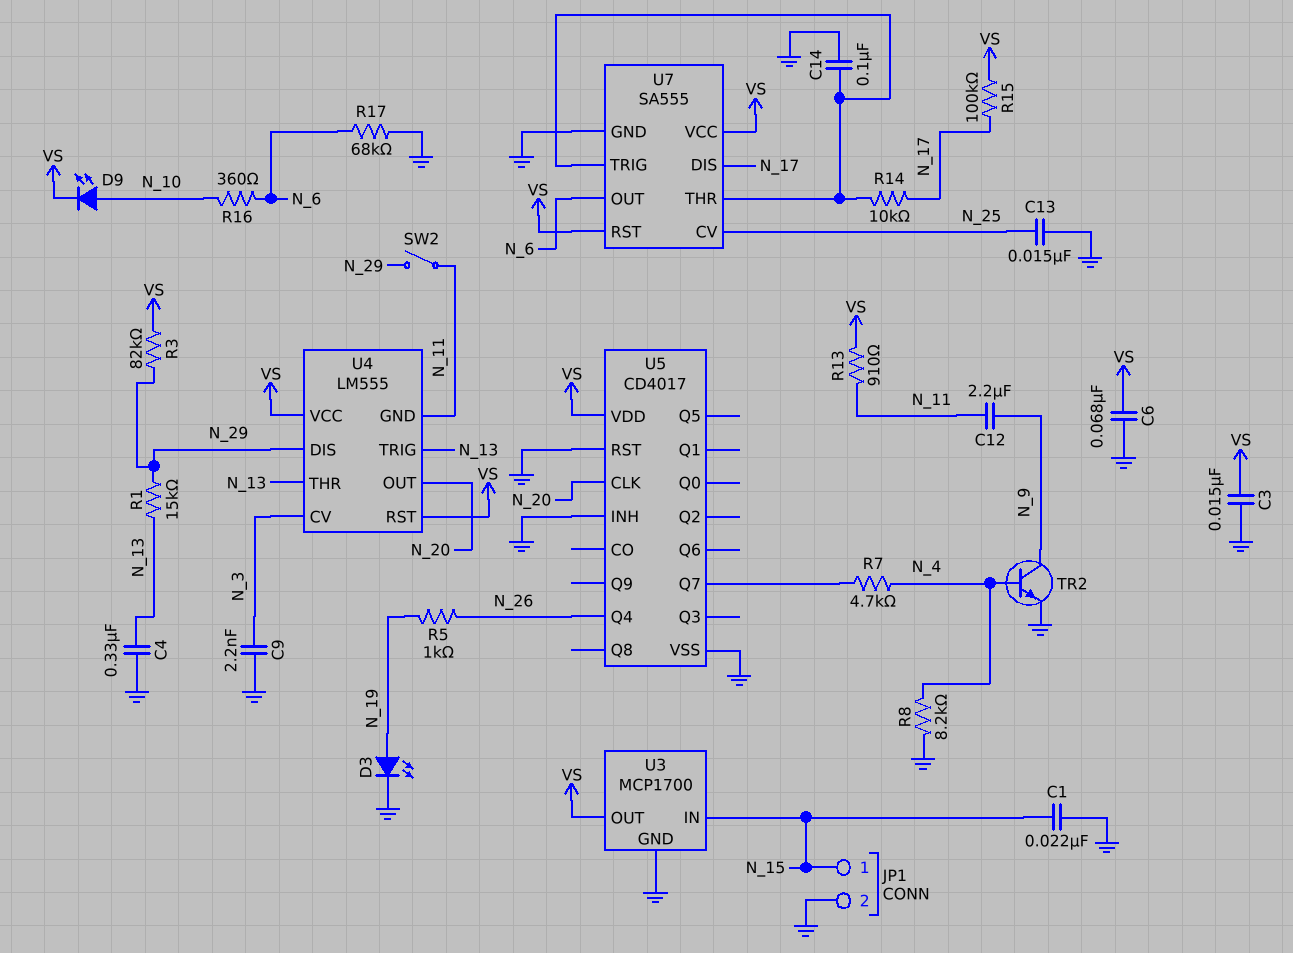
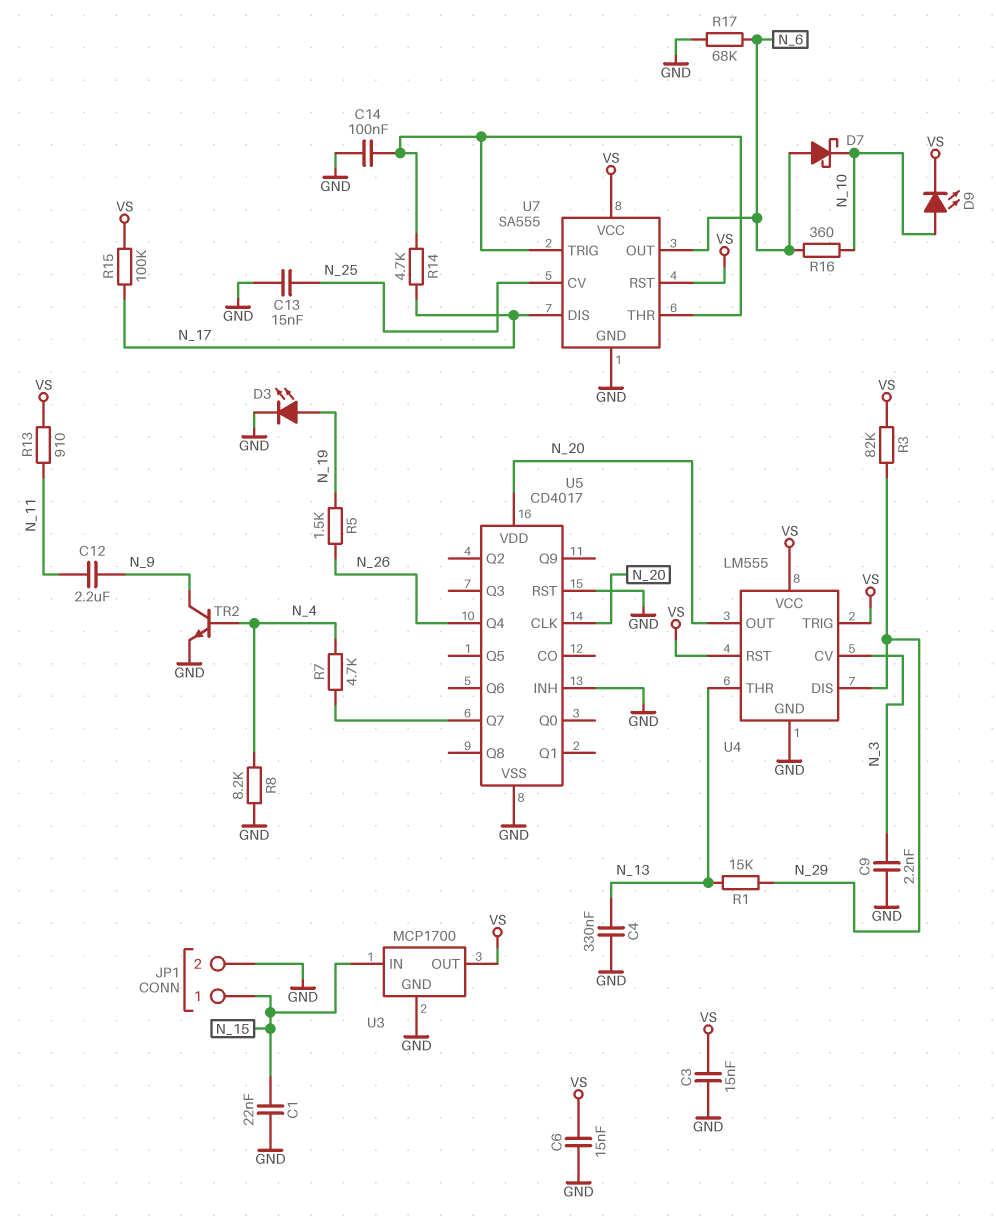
C6: 68nF (GND, VS) -> 15nF (GND, VS)
D7: none -> schottky (A N_6, K N_10)
R5: 1k (N_19, N_26) -> 1.5k (N_19, N_26)
R14: 10k (N_17, U7/THR) -> 4.7k (N_17, U7/THR)
SW2: switch (N_11, N_29) -> none
U4 pin GND: N_11 -> GND
U4 pin TRIG: N_13 -> VS
U5 pin VDD: VS -> N_20

